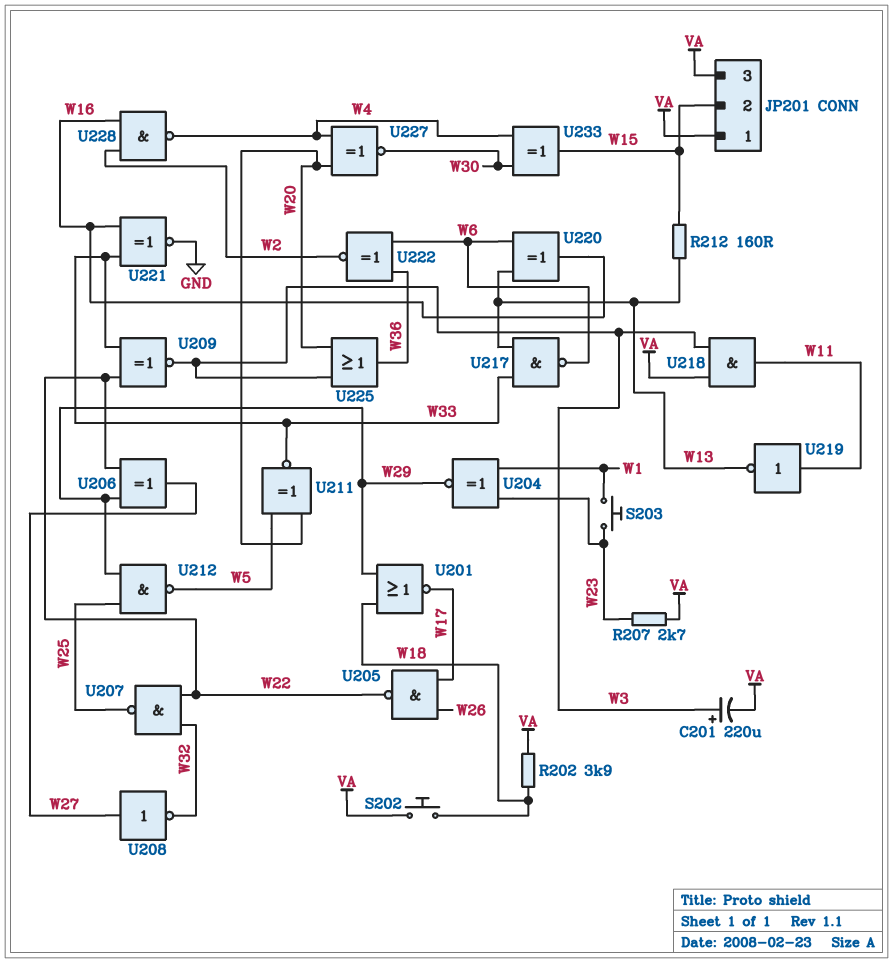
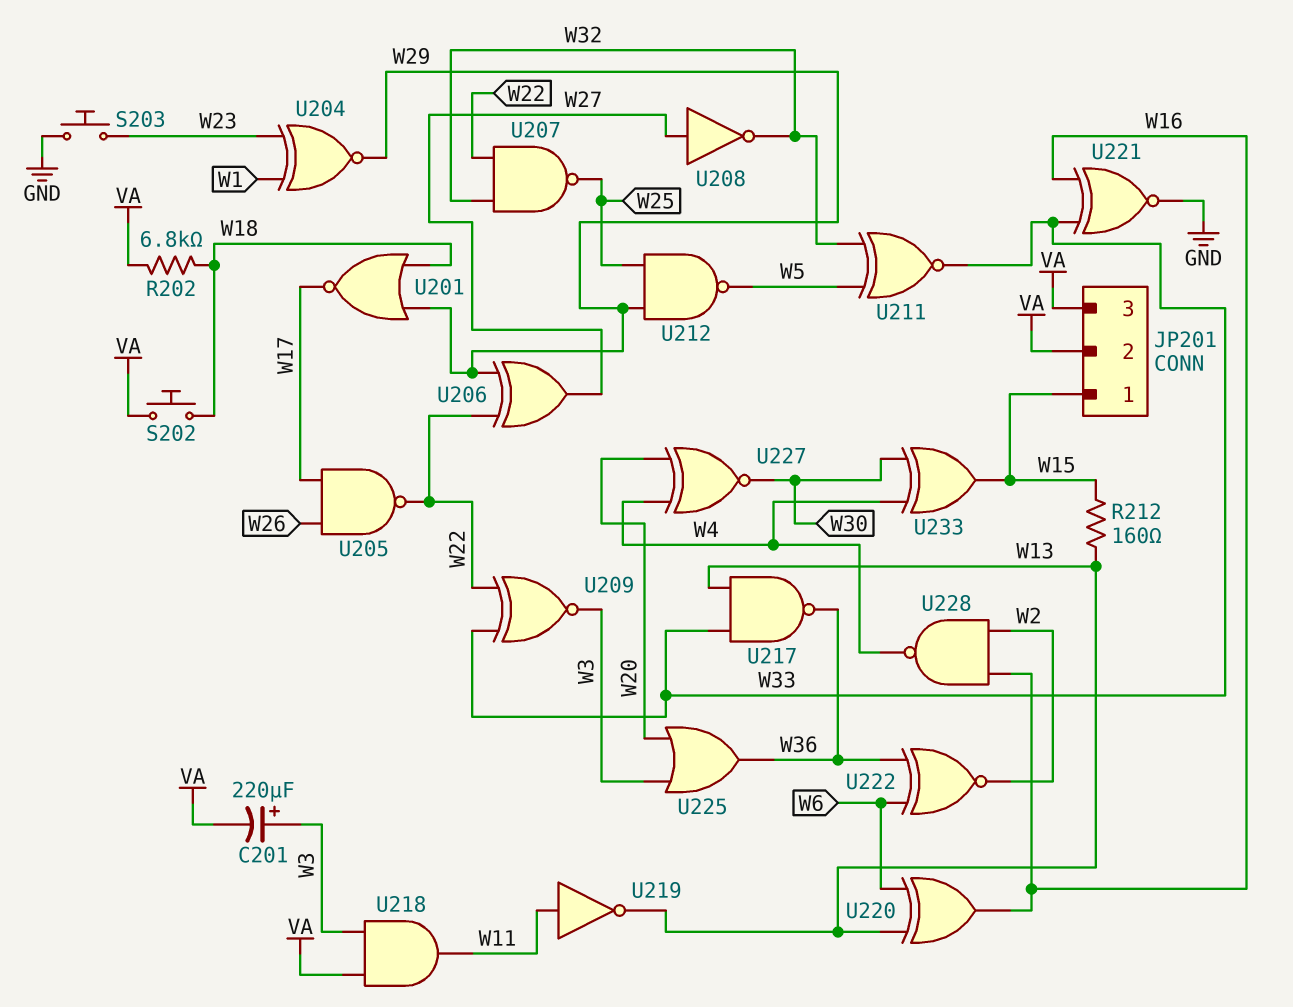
JP201 pin 1: VA -> W15
JP201 pin 2: W15 -> VA
R202: 3.9k (VA, W18) -> 6.8k (VA, W18)
R207: 2.7k (VA, W23) -> none
S203: button (W1, W23) -> button (GND, W23)
U211: XNOR (in W5, in W20, out W33) -> XNOR (in W5, in W32, out W33)
U217: NAND (in W13, in W33, out W6) -> NAND (in W13, in W33, out W36)

